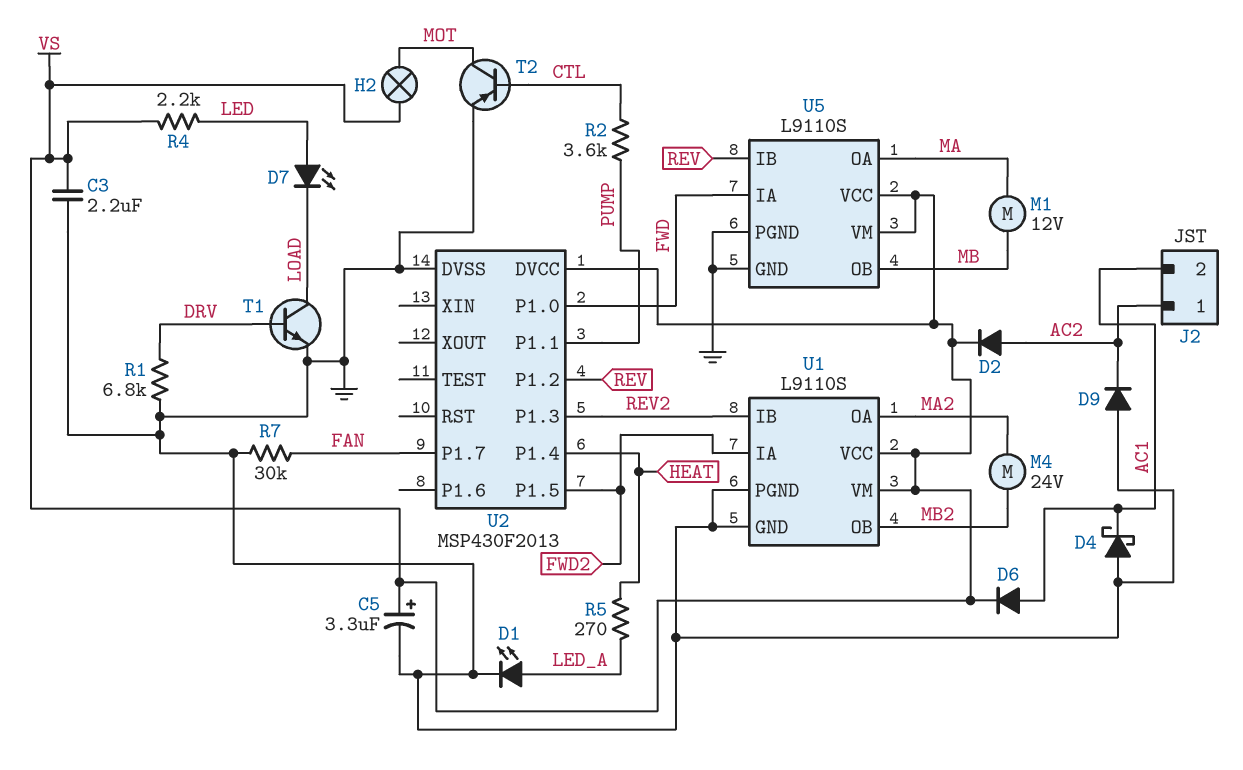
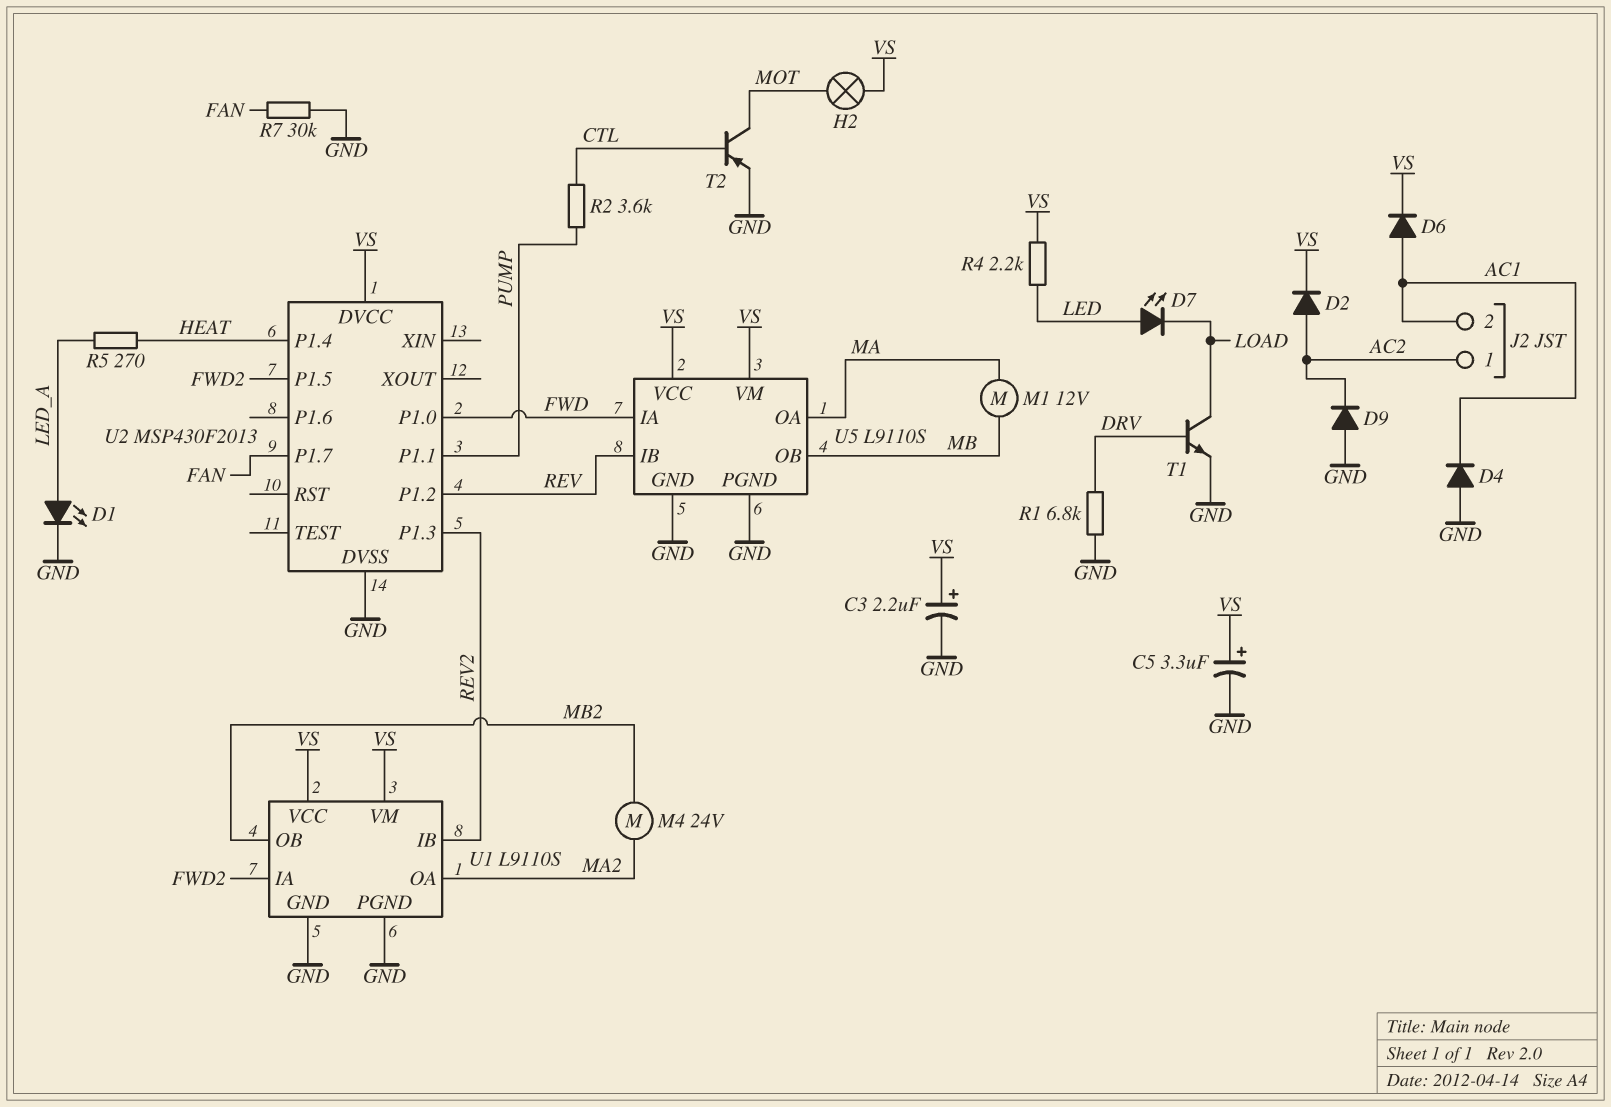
C3: 2.2uF (GND, VS) -> 2.2uF (plus VS, minus GND)
D4: schottky (A GND, K AC1) -> diode (A GND, K AC1)

